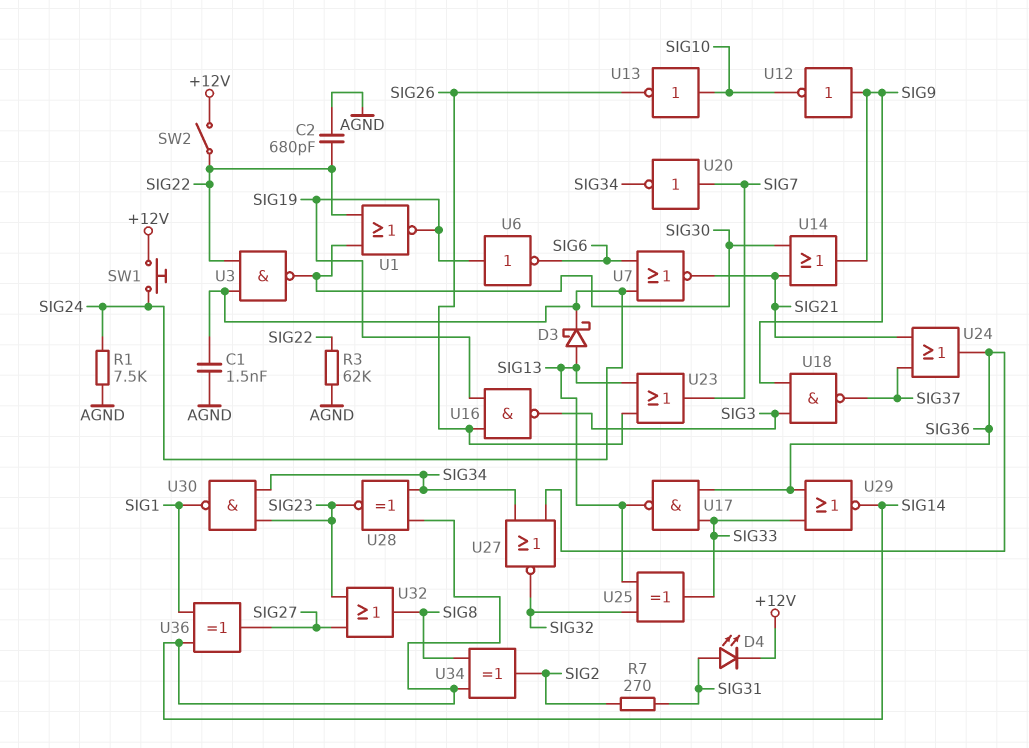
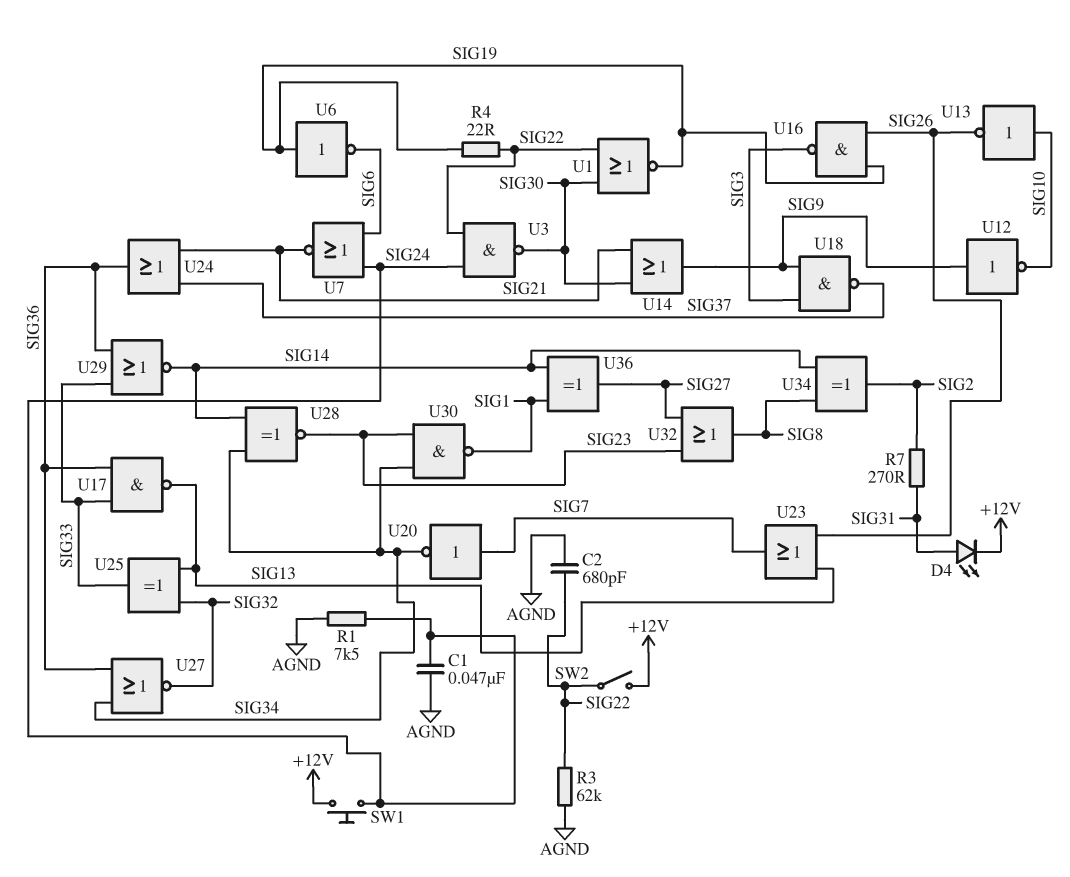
C1: 1.5nF (AGND, SIG24) -> 47nF (AGND, SIG24)
D3: schottky (A SIG13, K SIG24) -> none
R4: none -> 22 (SIG19, SIG22)

